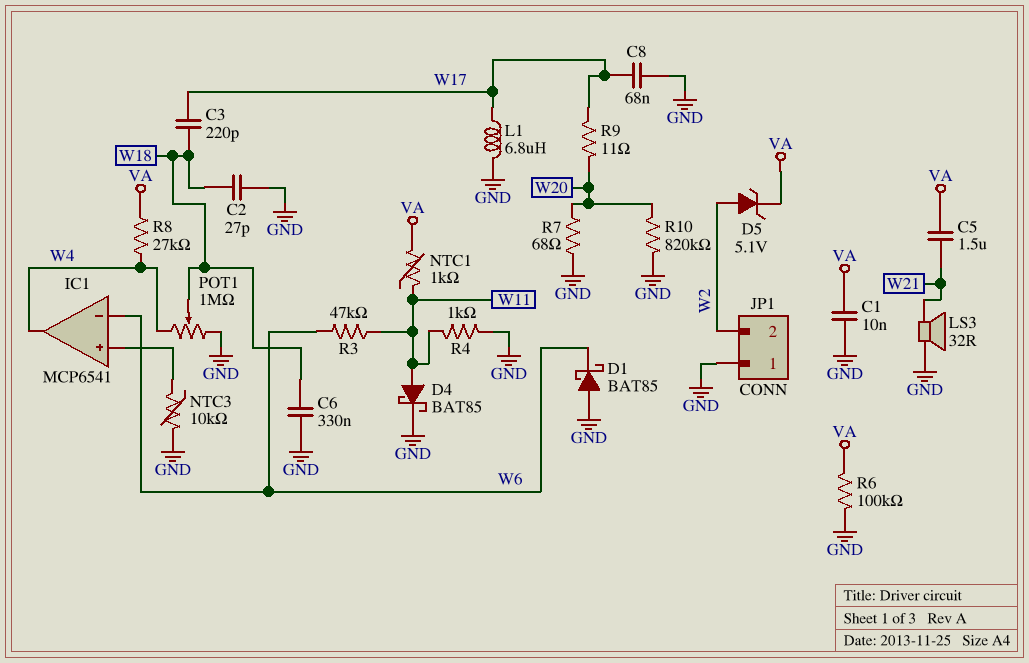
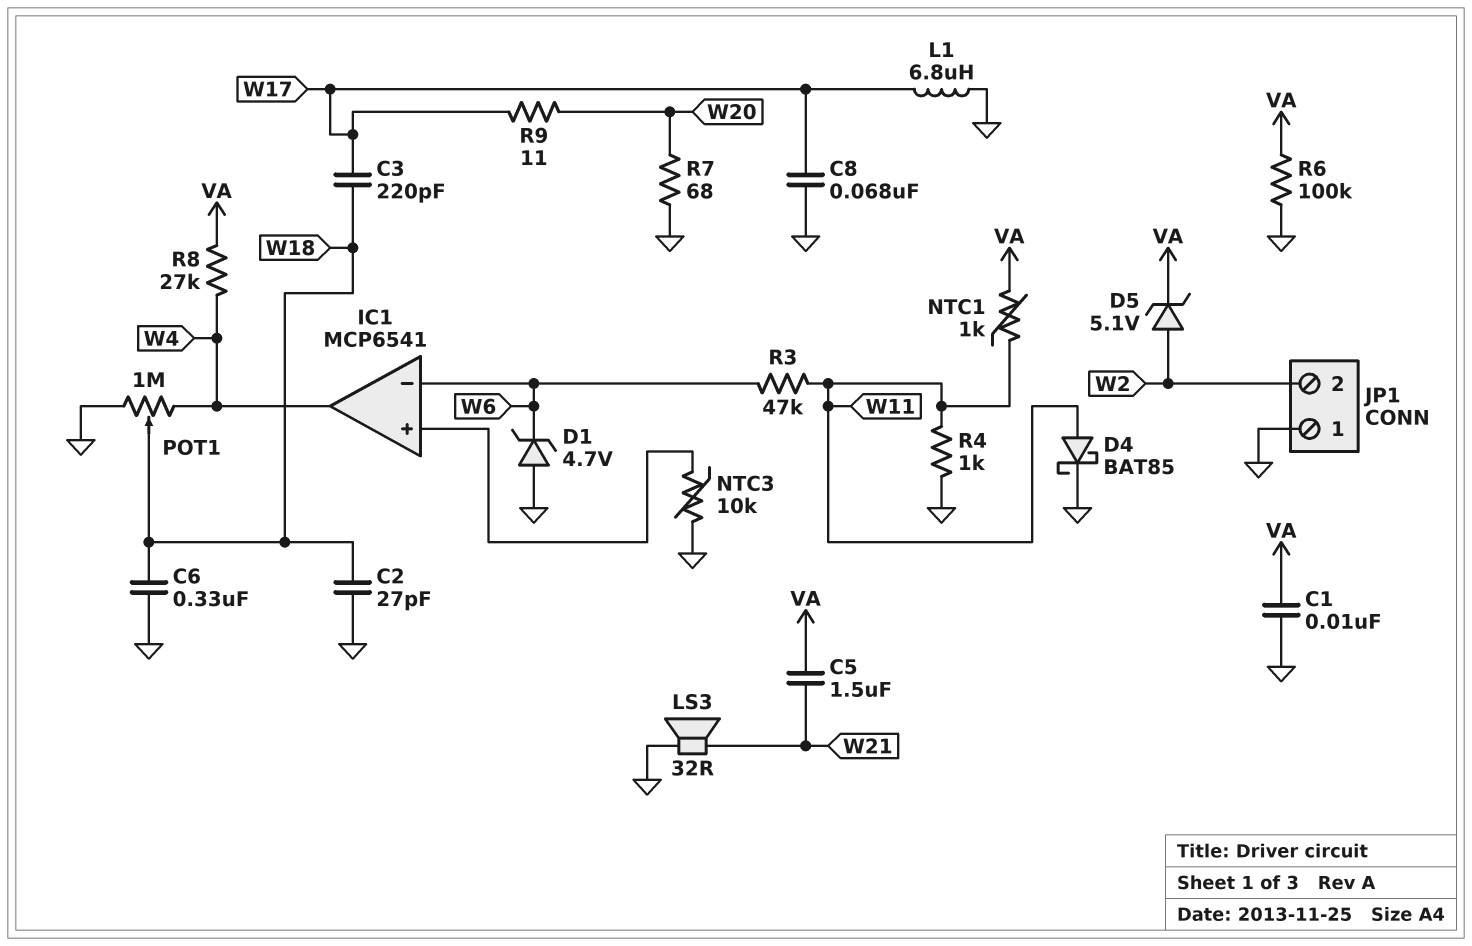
D1: schottky BAT85 (A GND, K W6) -> zener 4.7V (A GND, K W6)
R10: 820k (GND, W20) -> none

